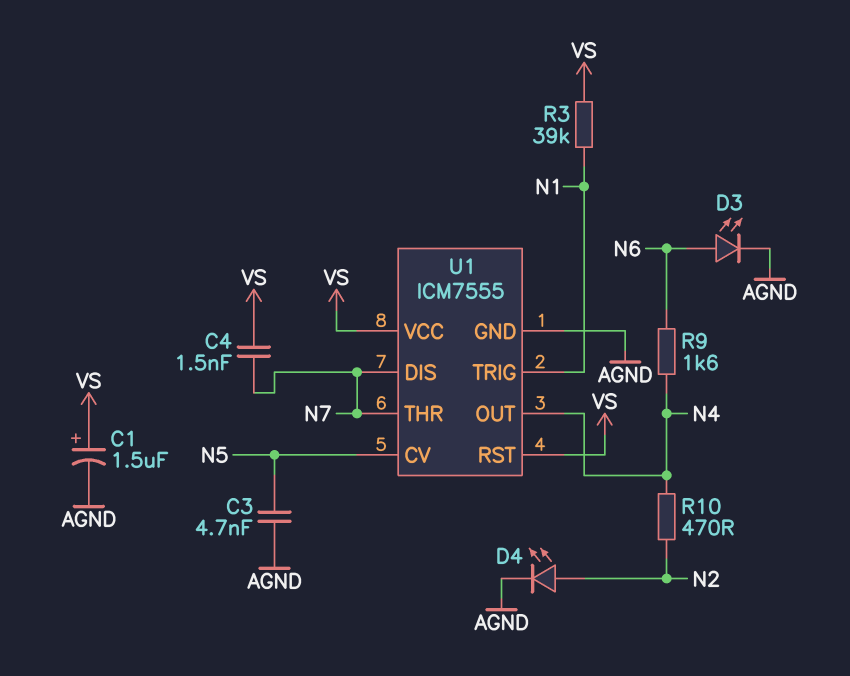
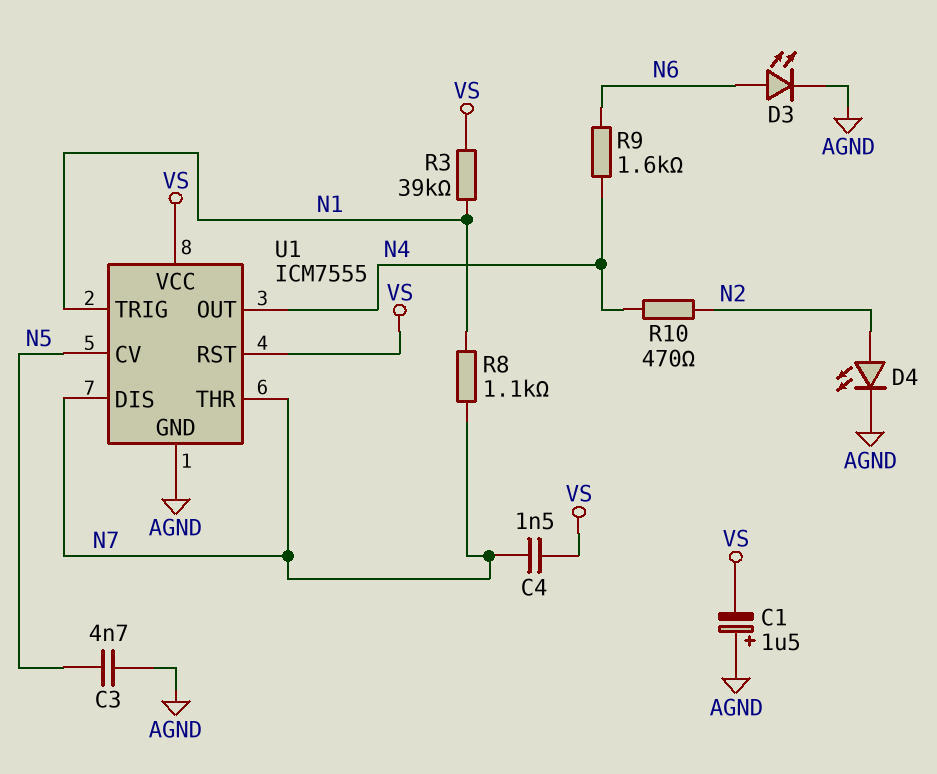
C1: 1.5uF (plus VS, minus AGND) -> 1.5uF (plus AGND, minus VS)
R8: none -> 1.1k (N1, N7)

